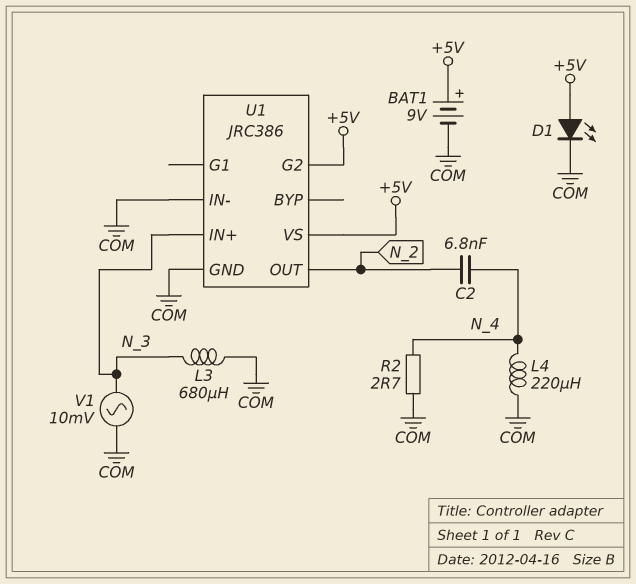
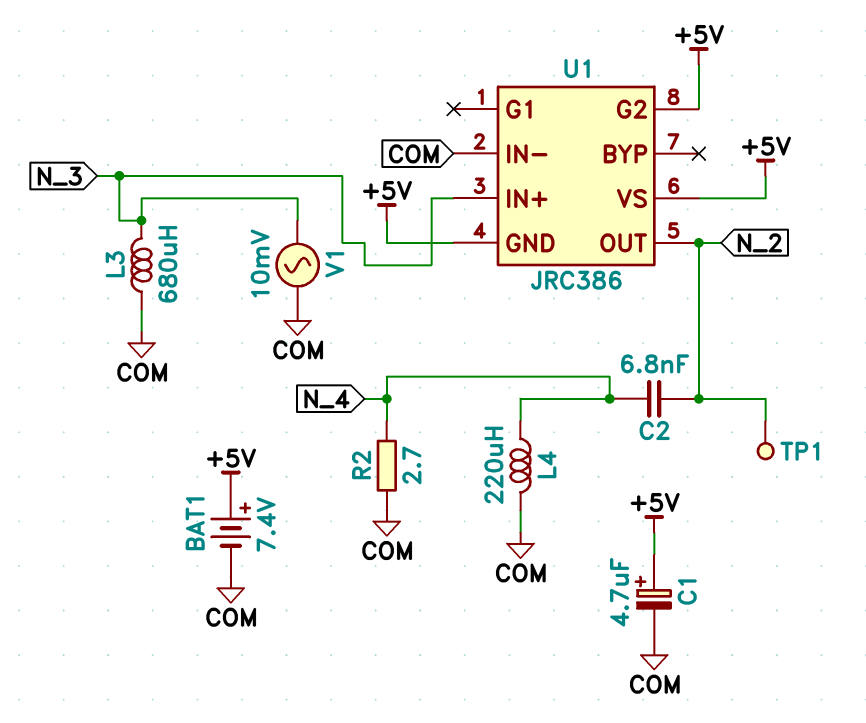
BAT1: 9V (plus +5V, minus COM) -> 7.4V (plus +5V, minus COM)
C1: none -> 4.7uF (plus +5V, minus COM)
D1: LED (A +5V, K COM) -> none
TP1: none -> test point (N_2)
U1 pin GND: COM -> +5V

